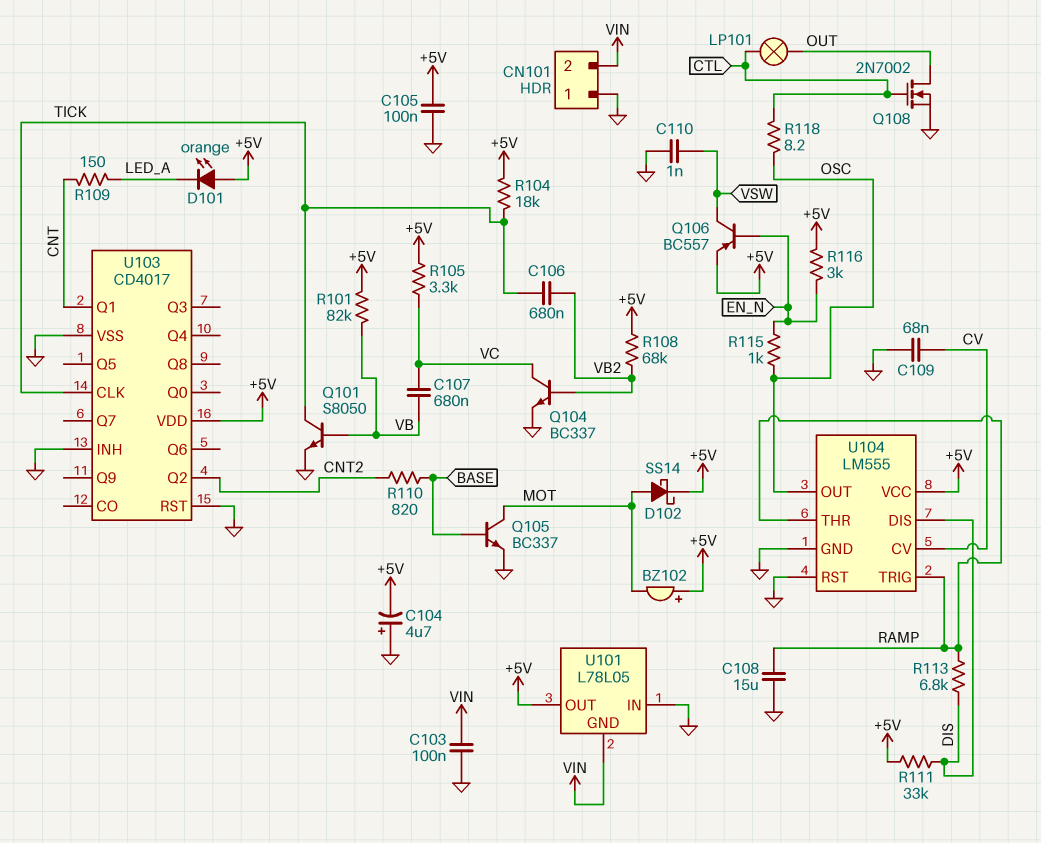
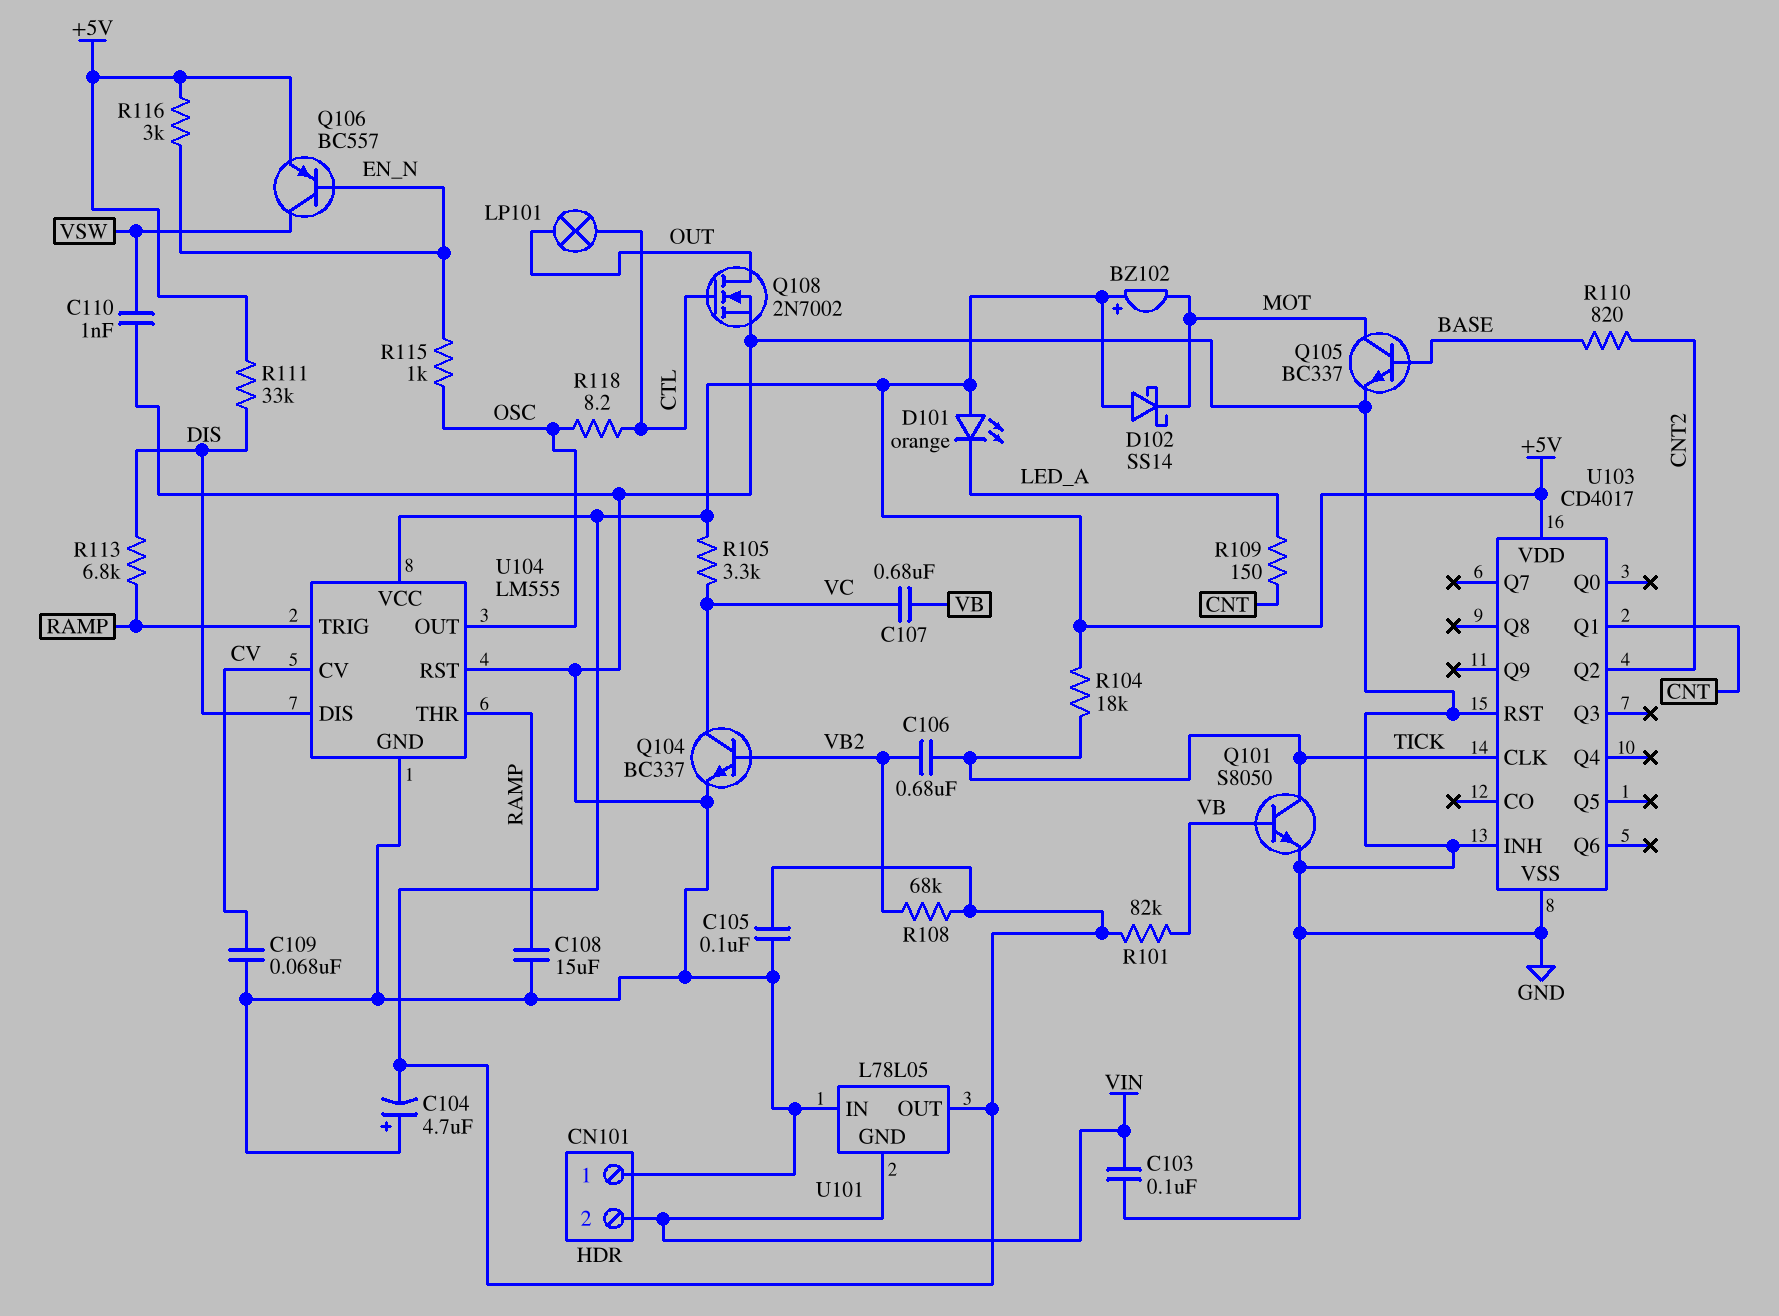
D102: schottky SS14 (A MOT, K +5V) -> schottky SS14 (A +5V, K MOT)

